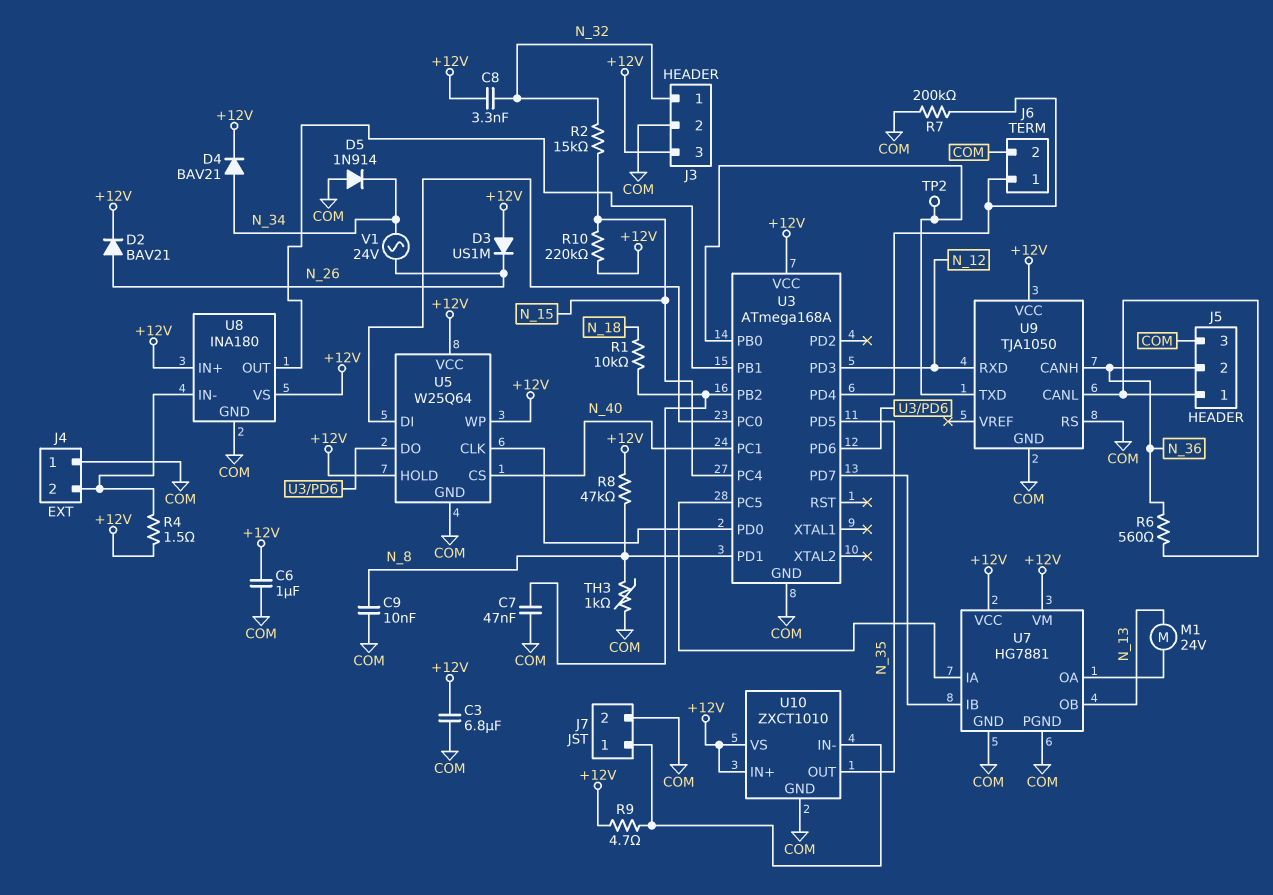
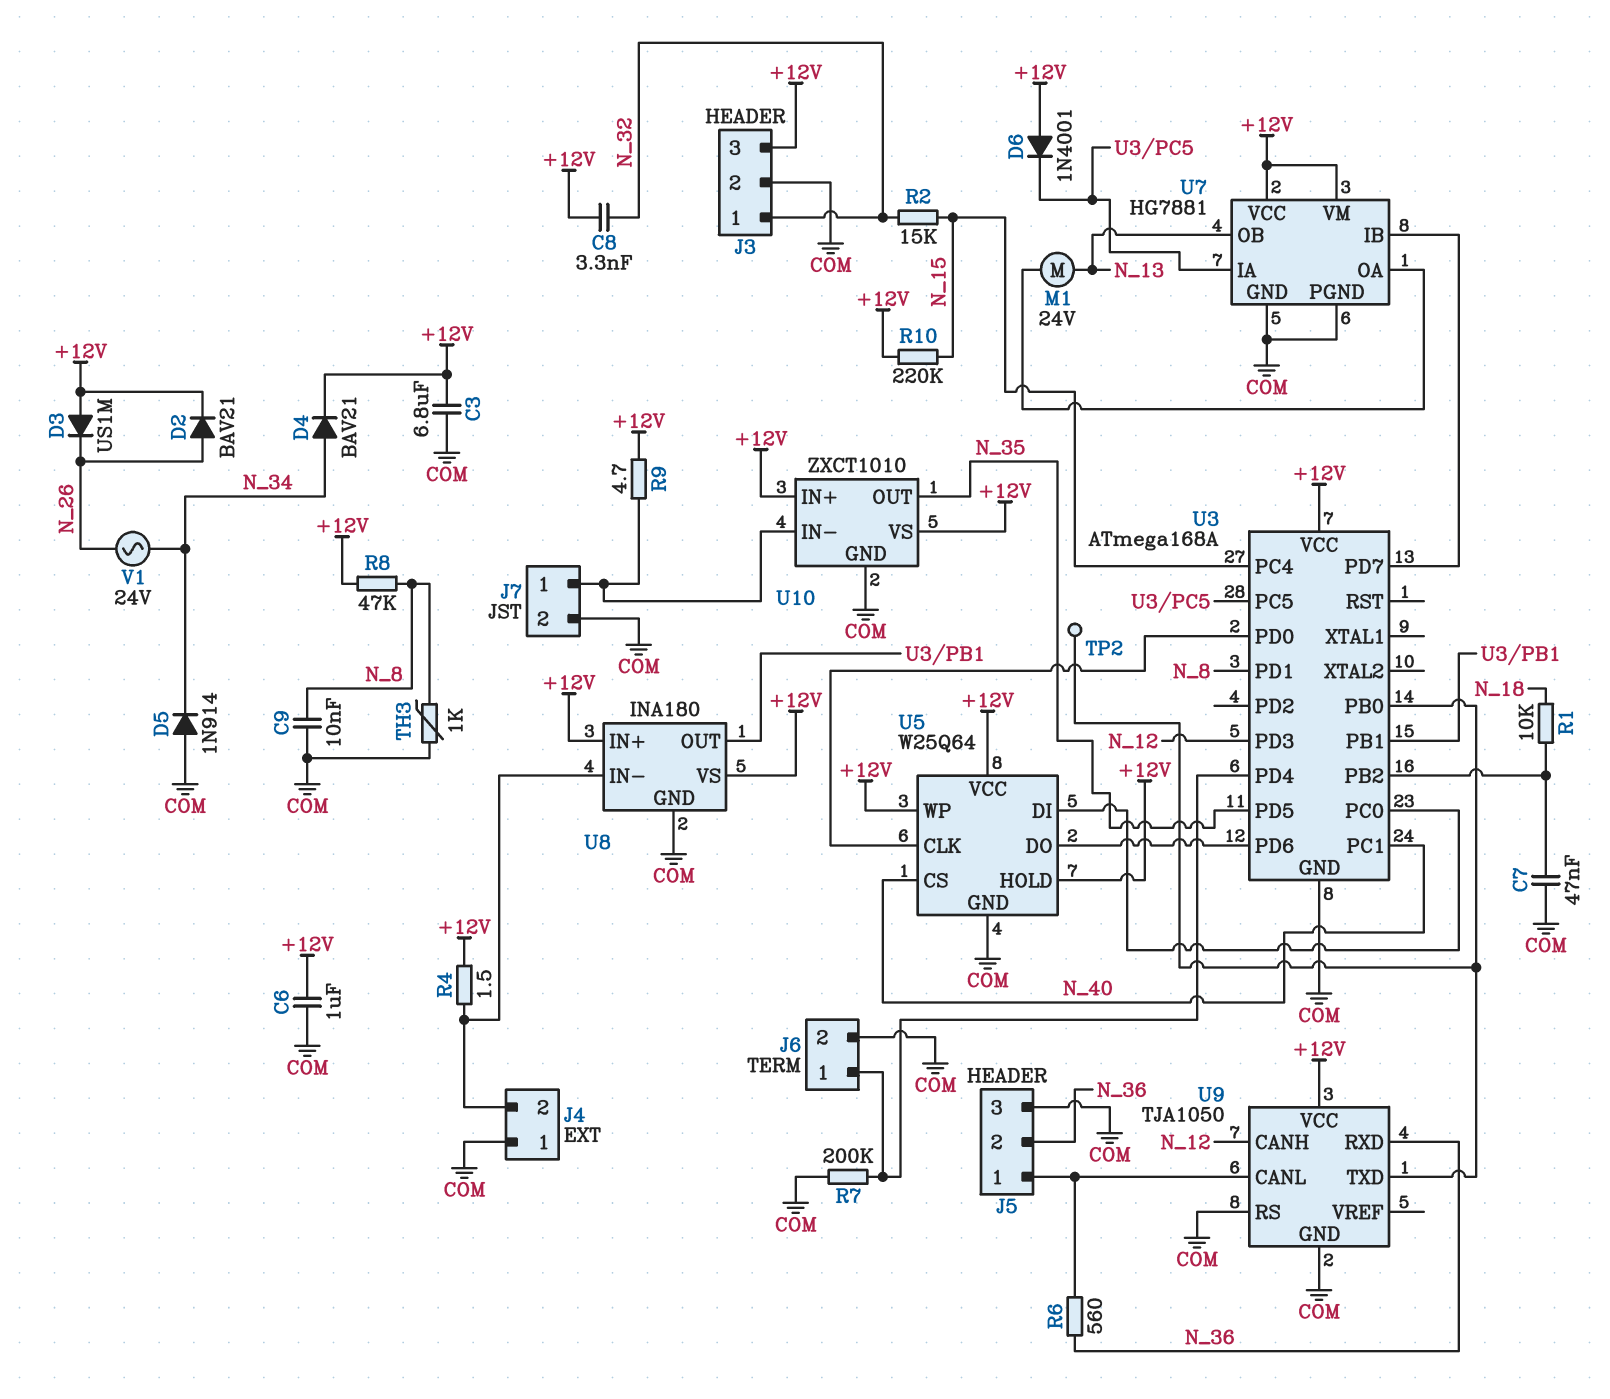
D6: none -> diode 1N4001 (A +12V, K U3/PC5)
U9 pin CANH: N_36 -> N_12
U9 pin RXD: N_12 -> N_36

